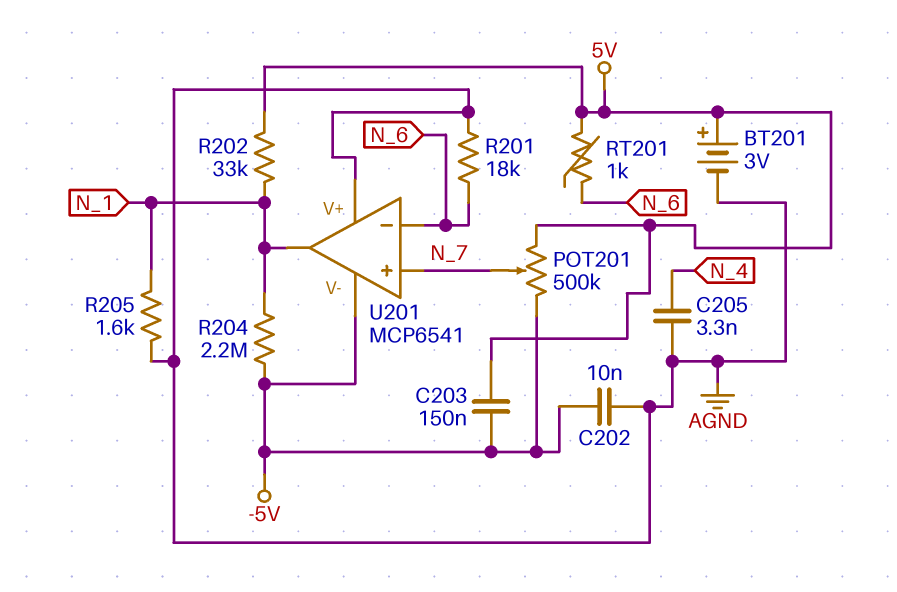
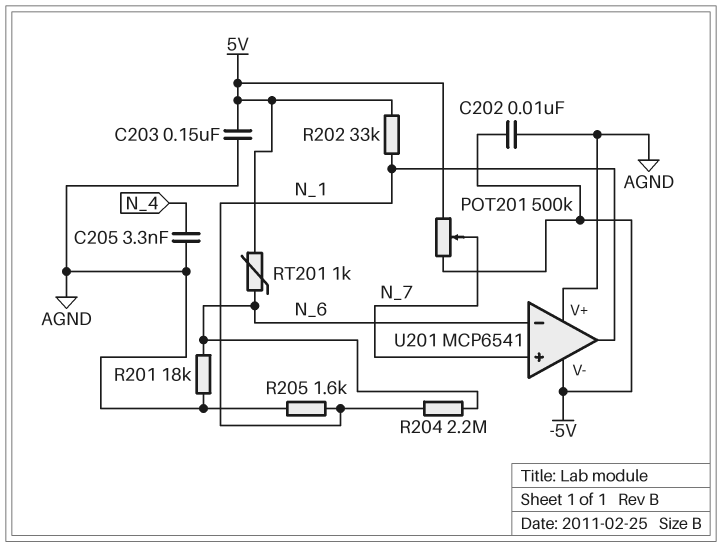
BT201: 3V (plus 5V, minus AGND) -> none
C203: 150nF (-5V, 5V) -> 150nF (5V, AGND)
R204: 2.2M (-5V, N_1) -> 2.2M (N_1, N_6)

